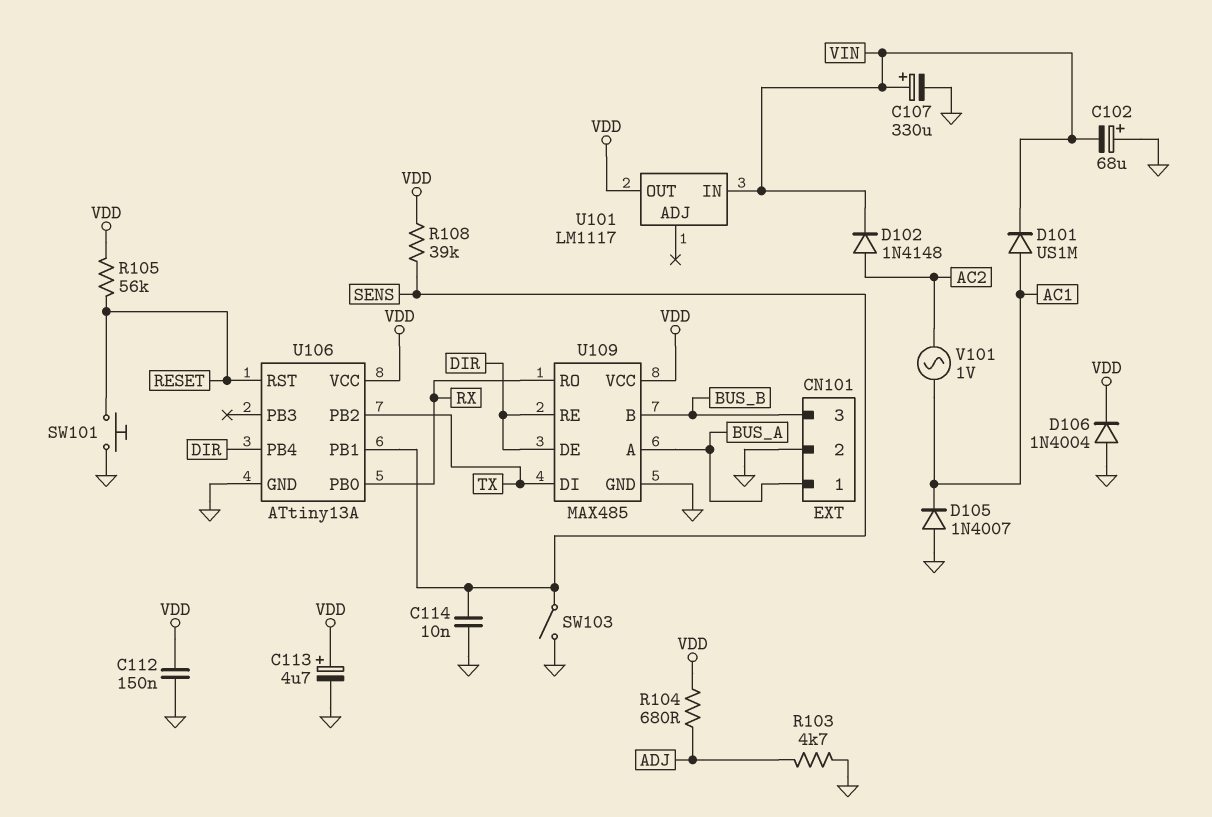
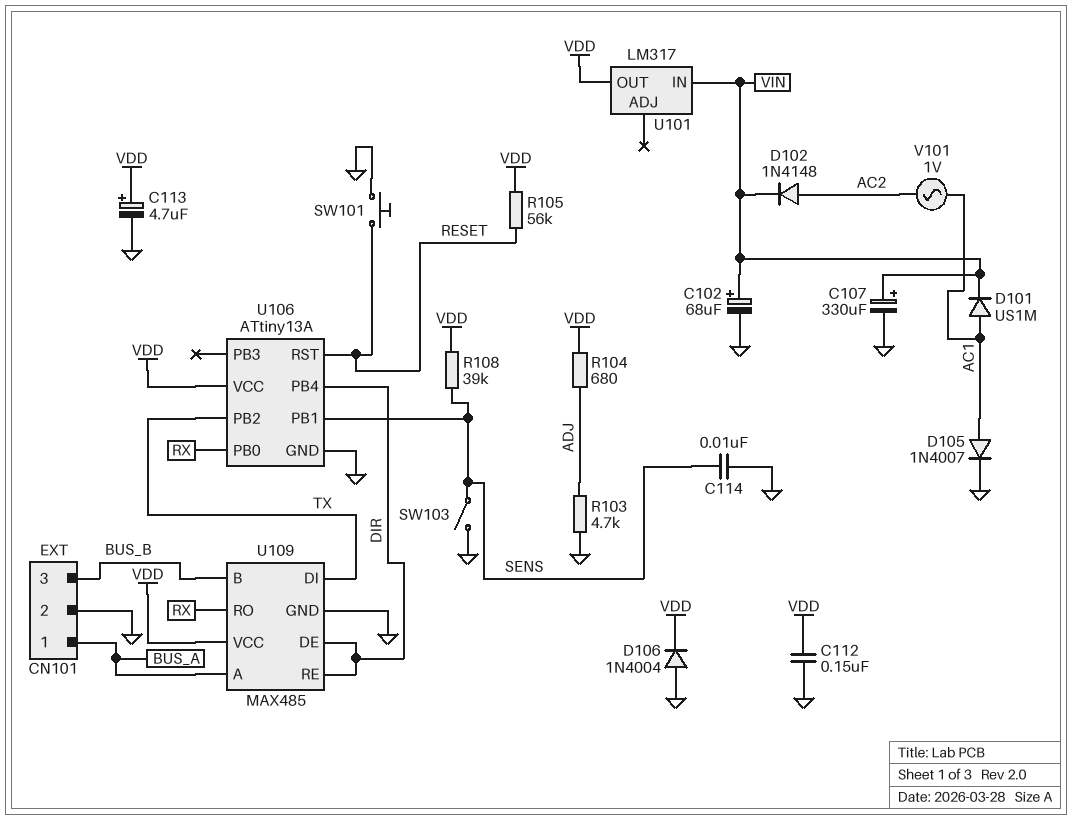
C102: 68uF (plus GND, minus VIN) -> 68uF (plus VIN, minus GND)
D105: diode 1N4007 (A GND, K AC1) -> diode 1N4007 (A AC1, K GND)
U101: LM1117 -> LM317

